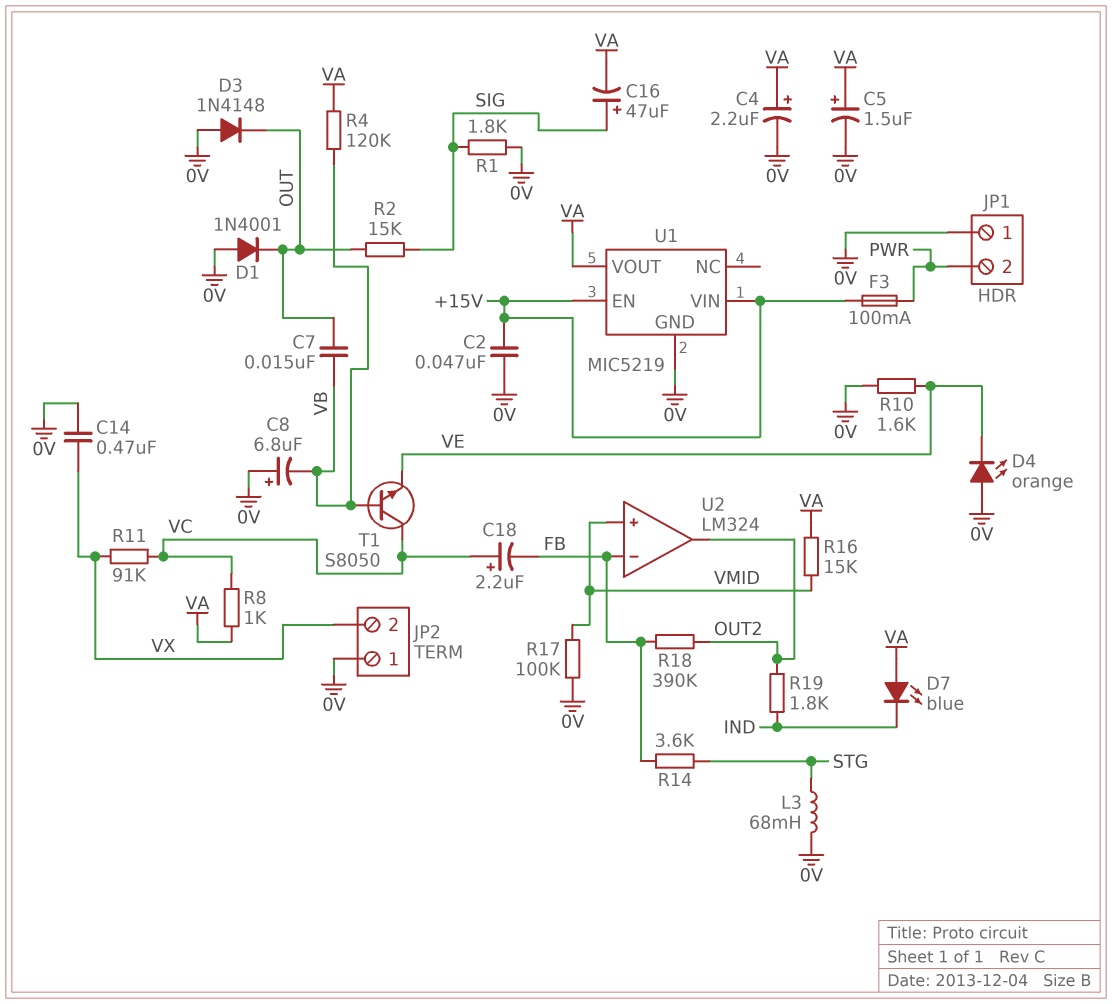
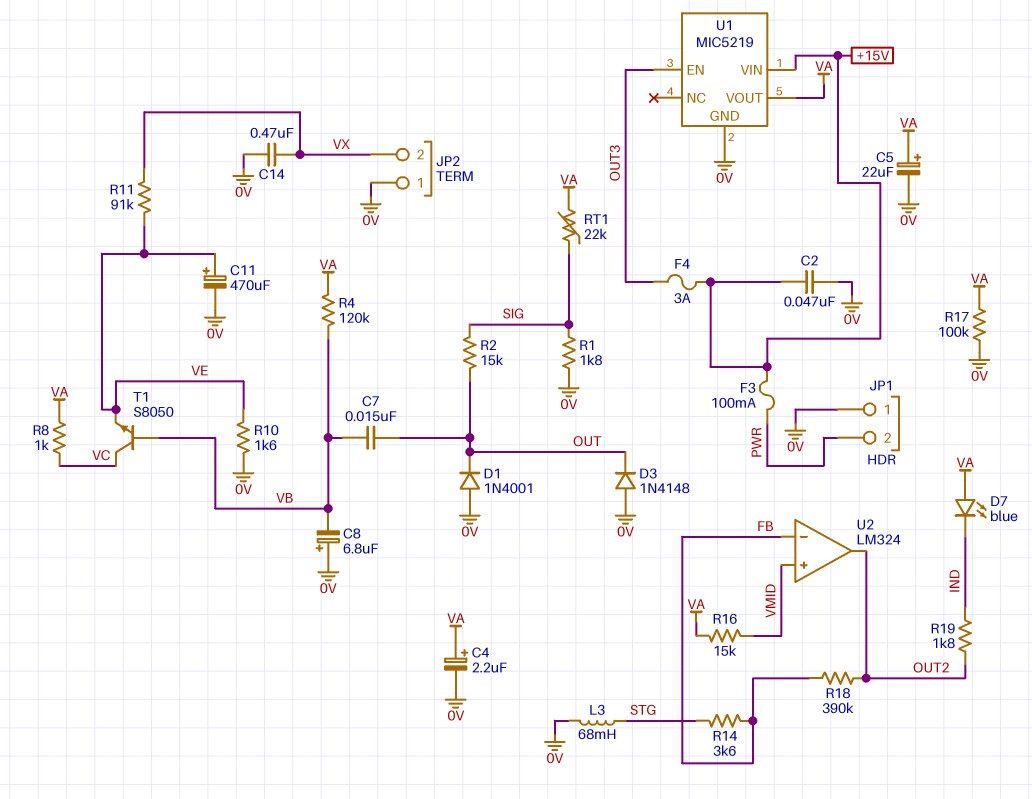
C5: 1.5uF (plus VA, minus 0V) -> 22uF (plus VA, minus 0V)
C11: none -> 470uF (plus VE, minus 0V)
C16: 47uF (plus SIG, minus VA) -> none
C18: 2.2uF (plus VC, minus FB) -> none
D4: LED orange (A 0V, K VE) -> none
F4: none -> 3A (+15V, OUT3)
R11: 91k (VC, VX) -> 91k (VE, VX)
R17: 100k (0V, VMID) -> 100k (0V, VA)
RT1: none -> 22k (SIG, VA)
U1 pin EN: +15V -> OUT3

